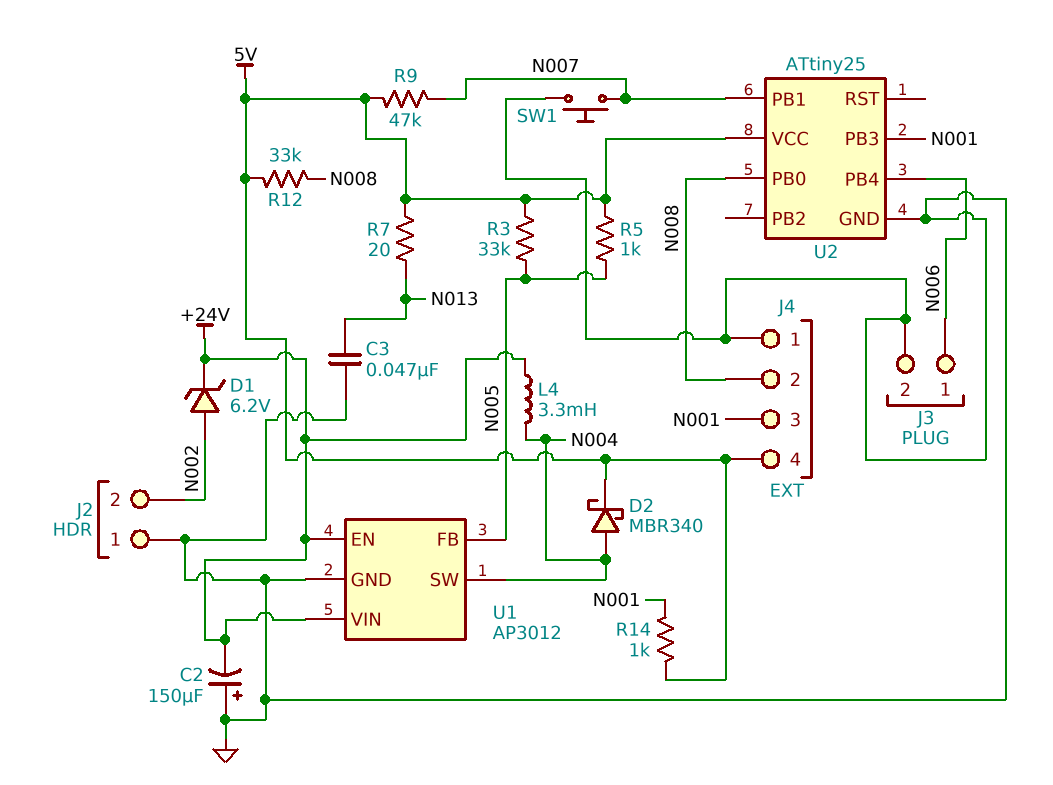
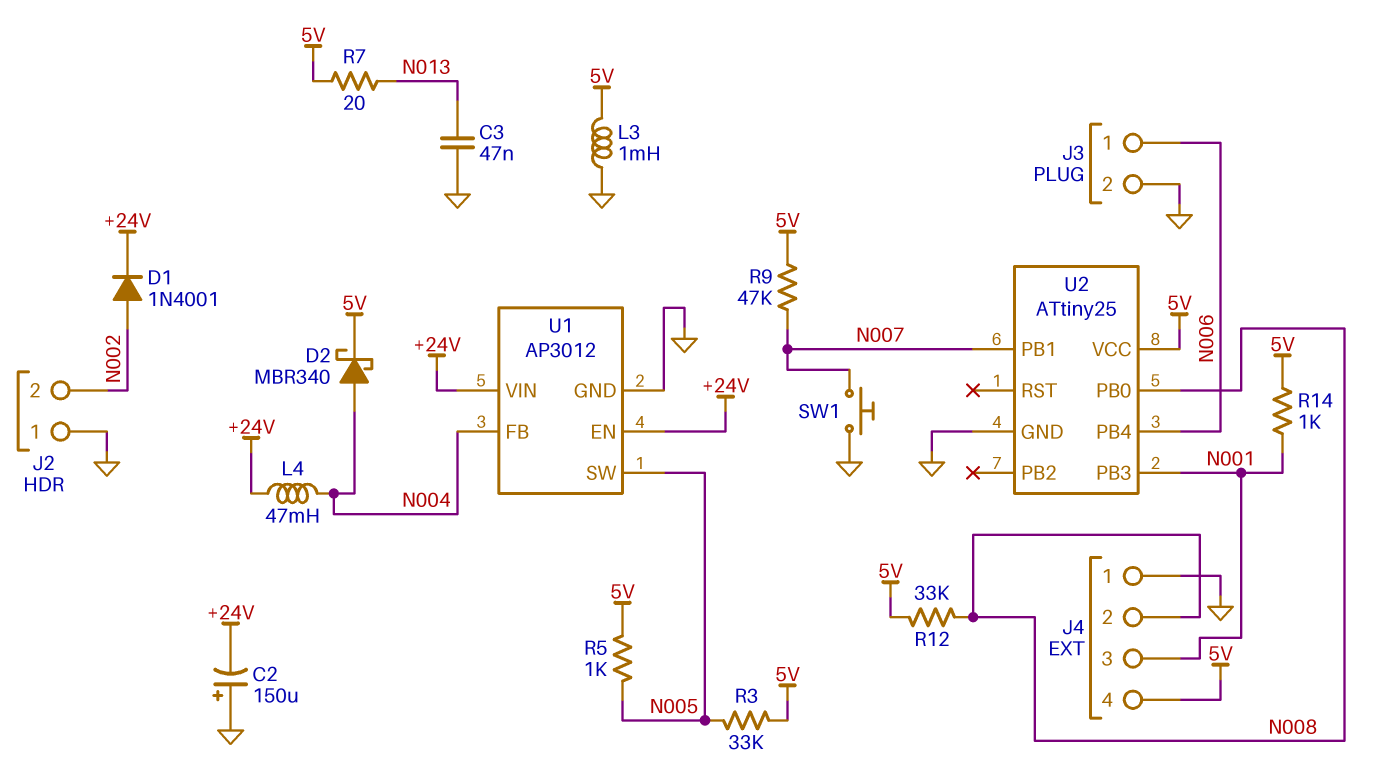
D1: zener 6.2V (A N002, K +24V) -> diode 1N4001 (A N002, K +24V)
L3: none -> 1mH (5V, GND)
L4: 3.3mH (+24V, N004) -> 47mH (+24V, N004)
U1 pin FB: N005 -> N004
U1 pin SW: N004 -> N005

